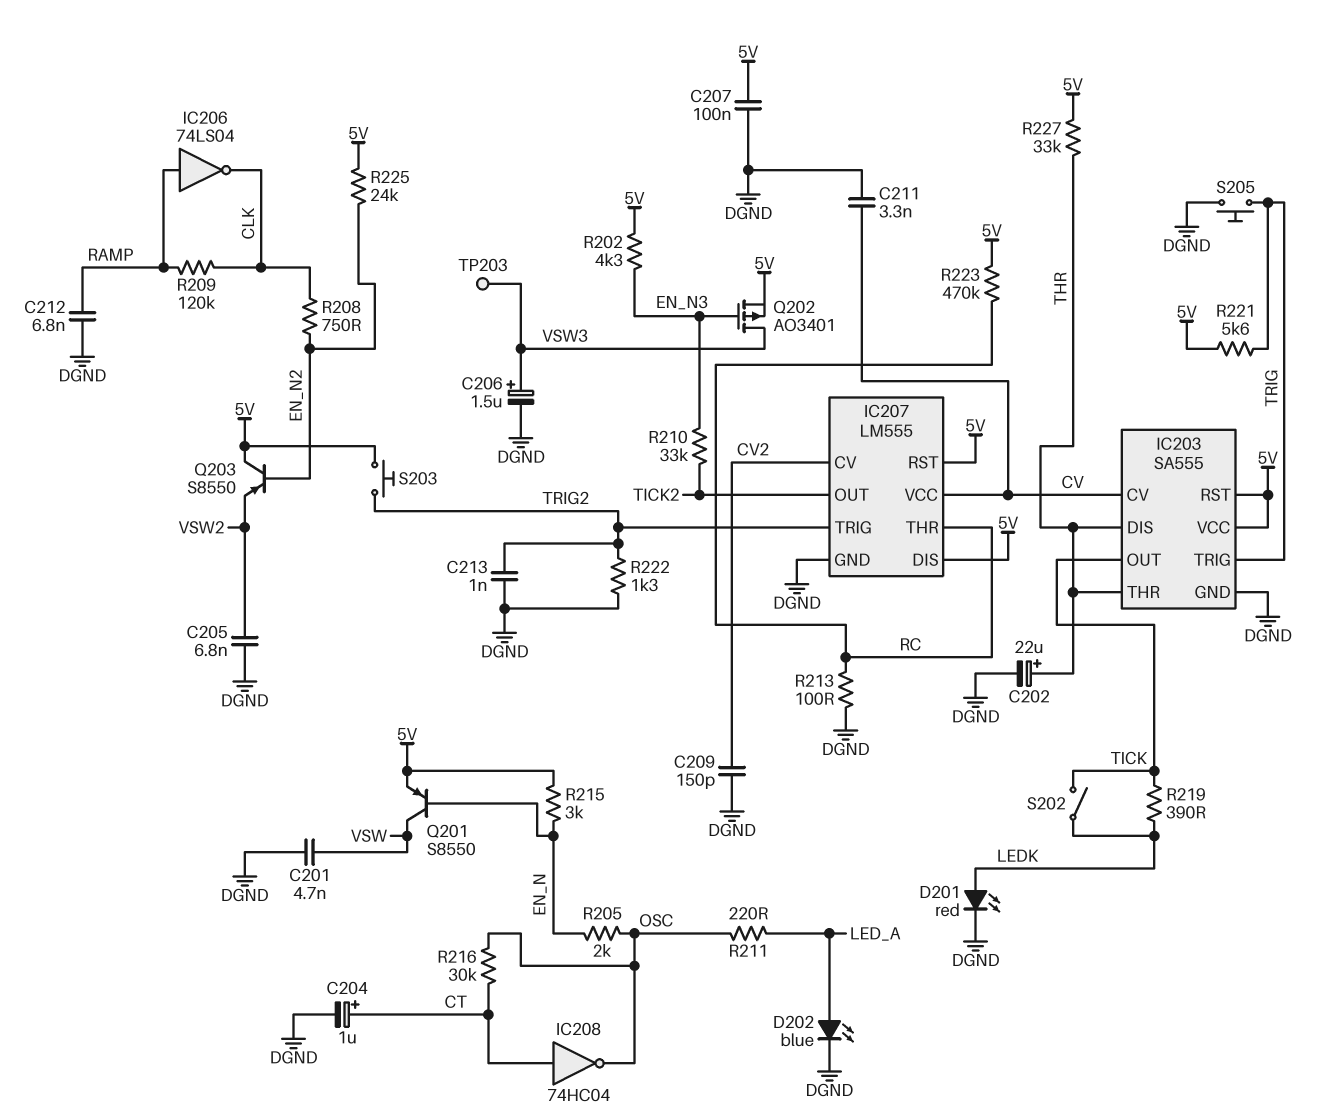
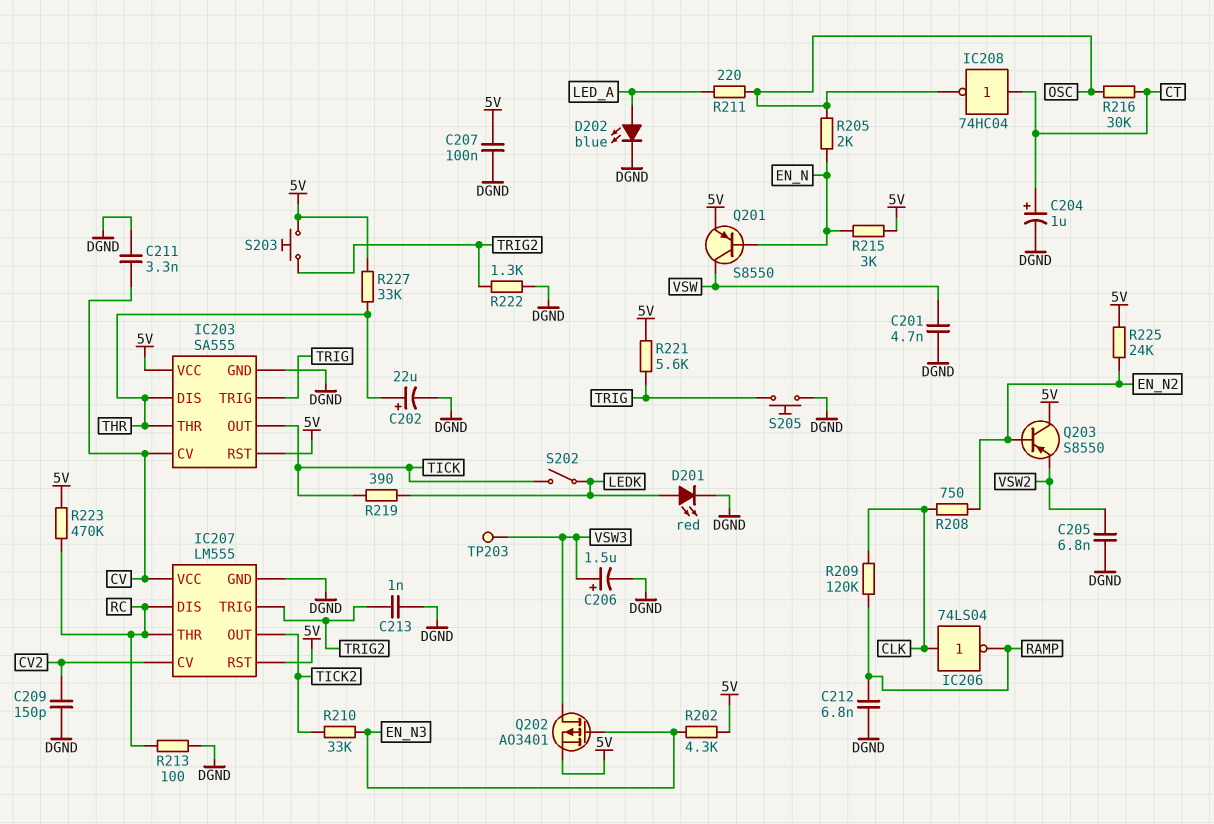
IC206: NOT 74LS04 (in RAMP, out CLK) -> NOT 74LS04 (in CLK, out RAMP)
IC207 pin DIS: 5V -> RC

